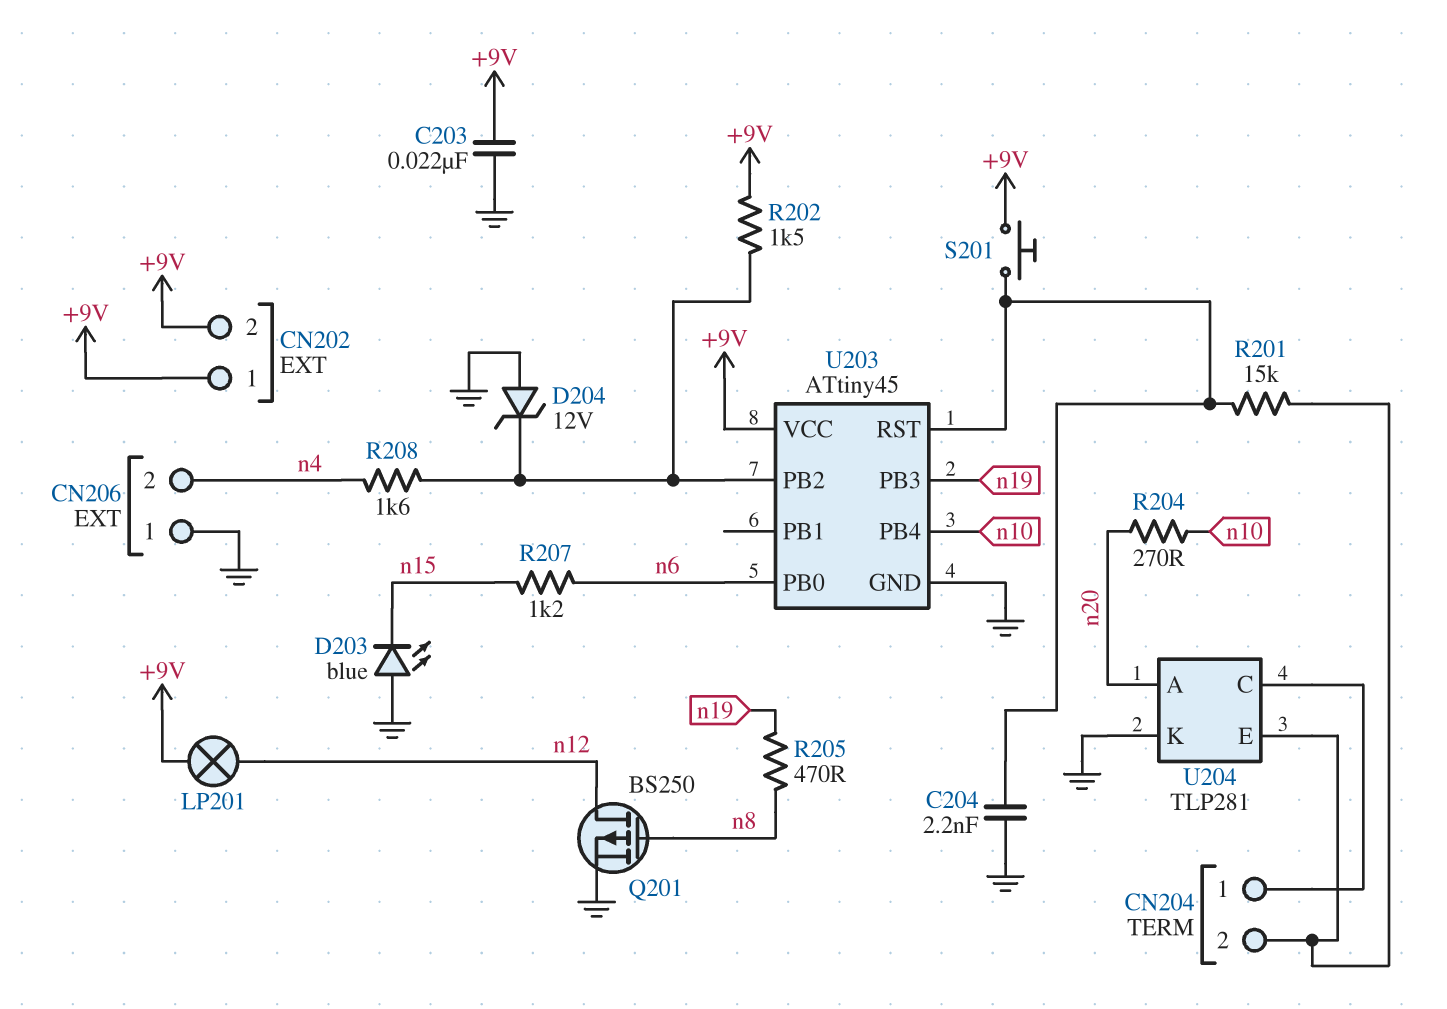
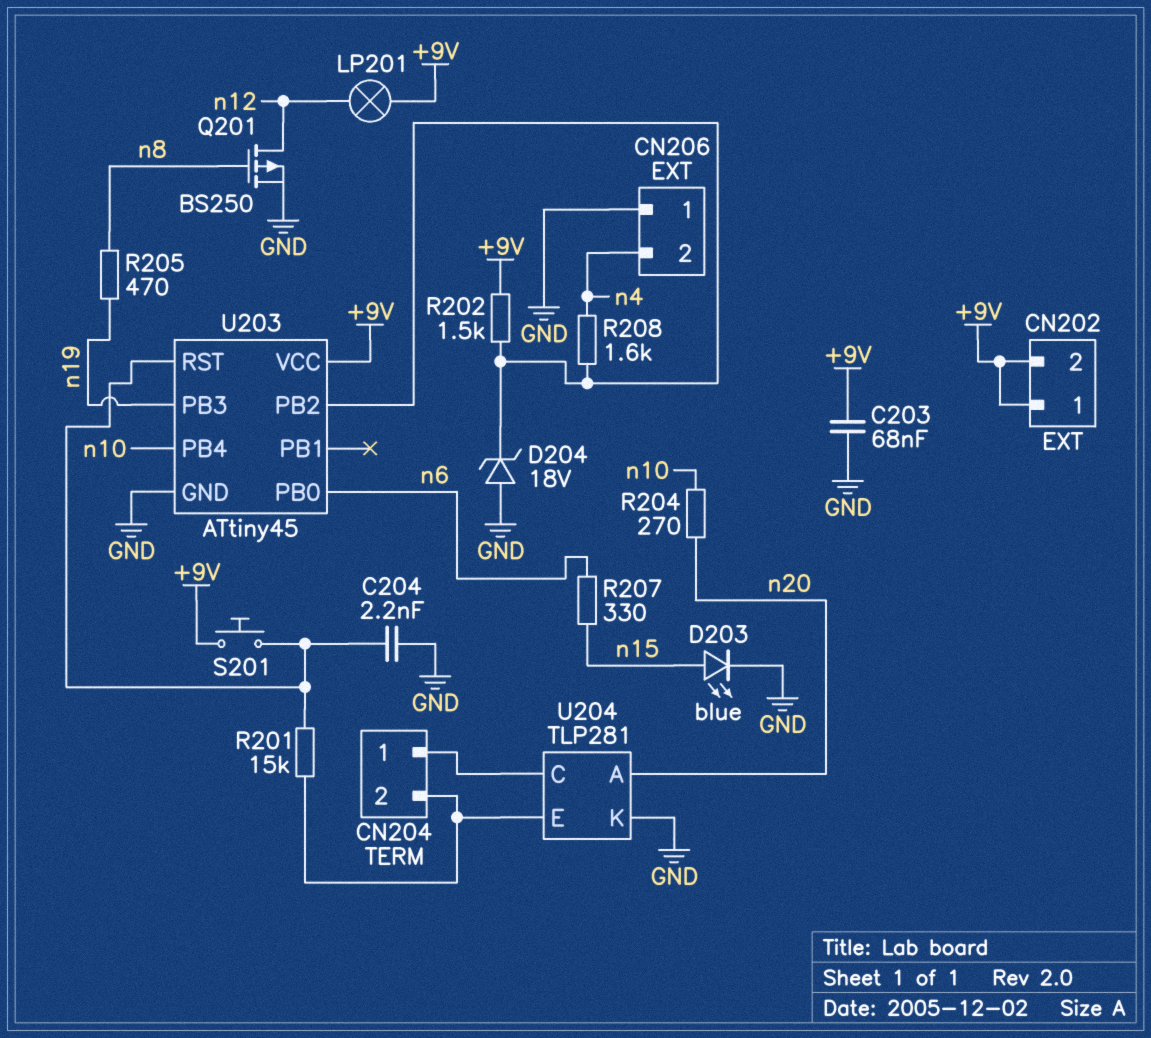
C203: 22nF (+9V, GND) -> 68nF (+9V, GND)
D203: LED blue (A GND, K n15) -> LED blue (A n15, K GND)
D204: zener 12V (A GND, K U203/PB2) -> zener 18V (A GND, K U203/PB2)
R207: 1.2k (n6, n15) -> 330 (n6, n15)

